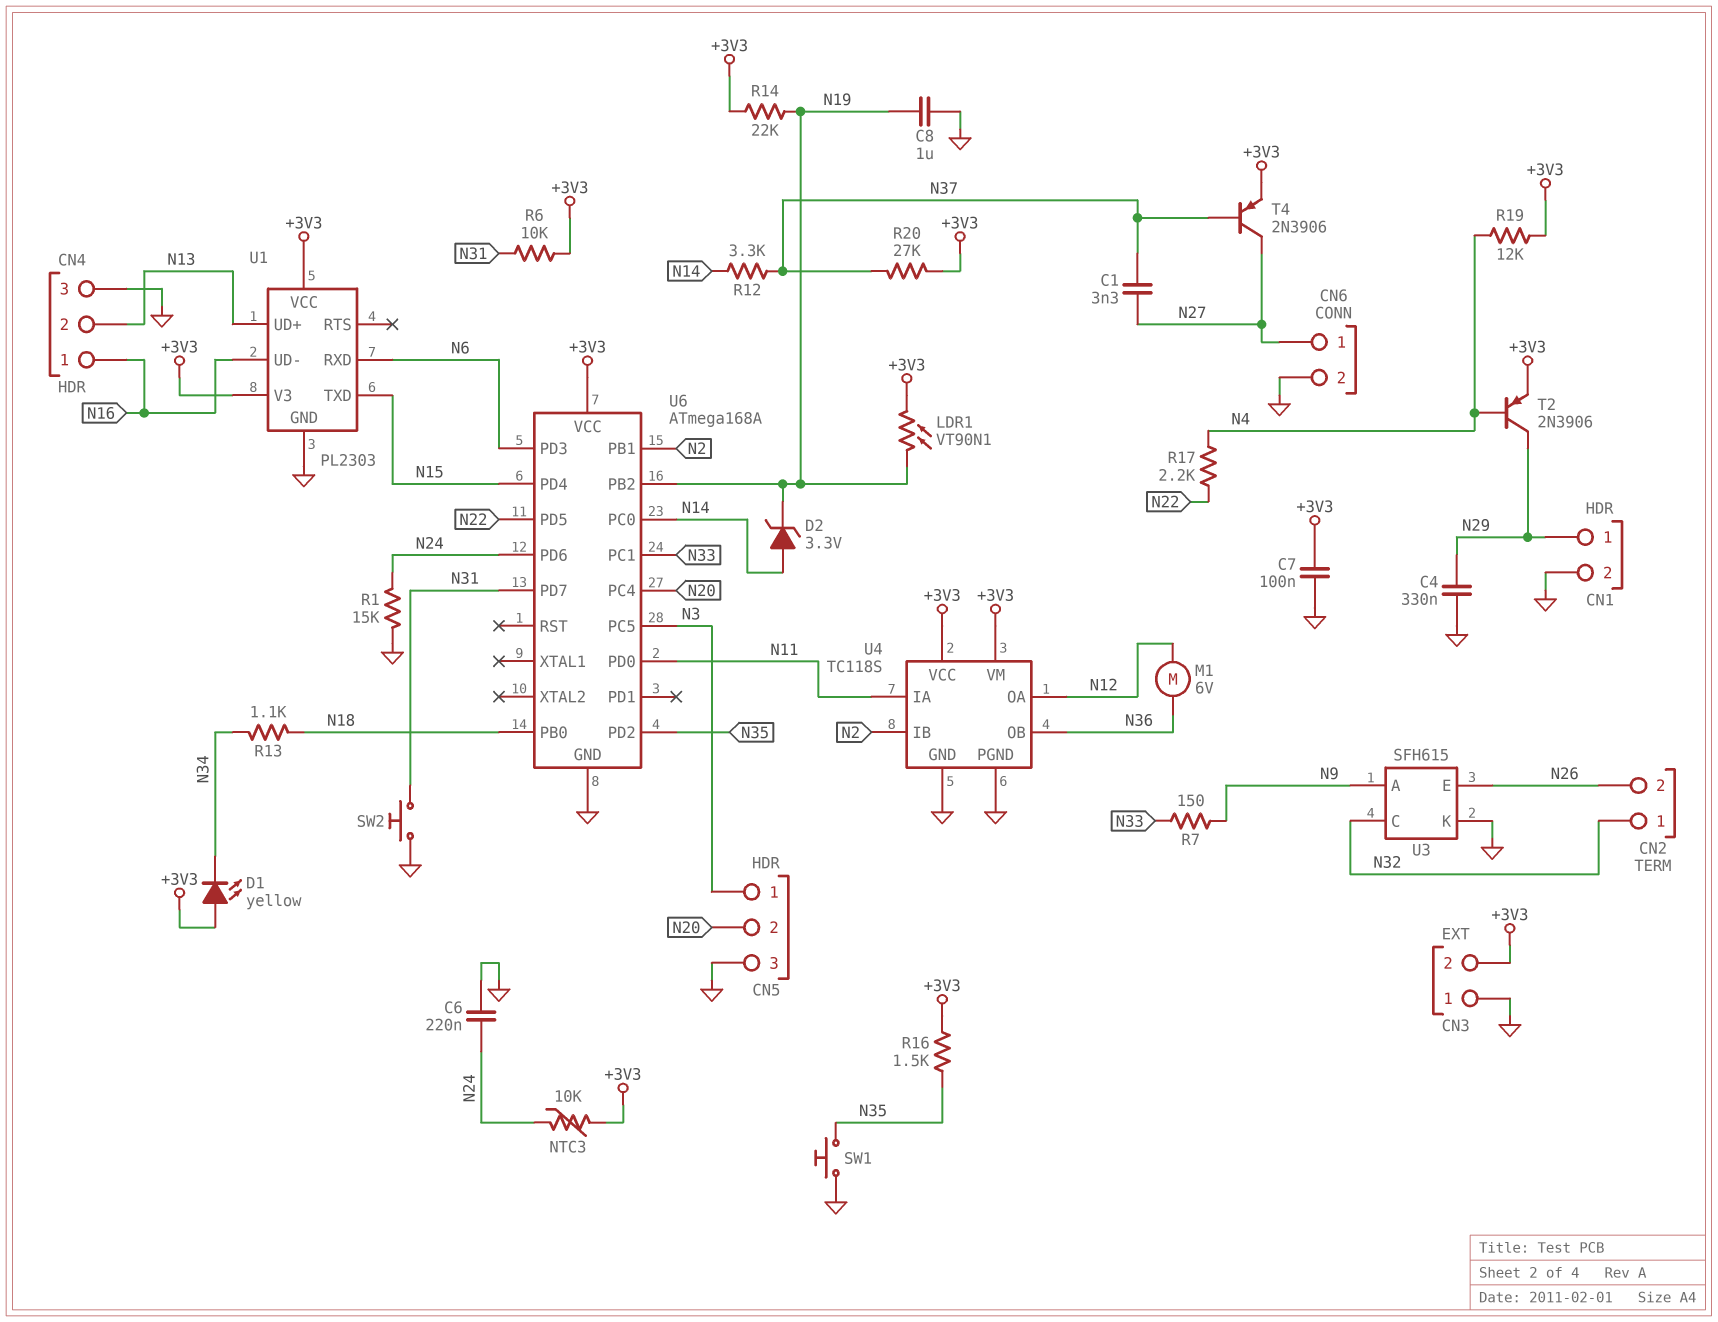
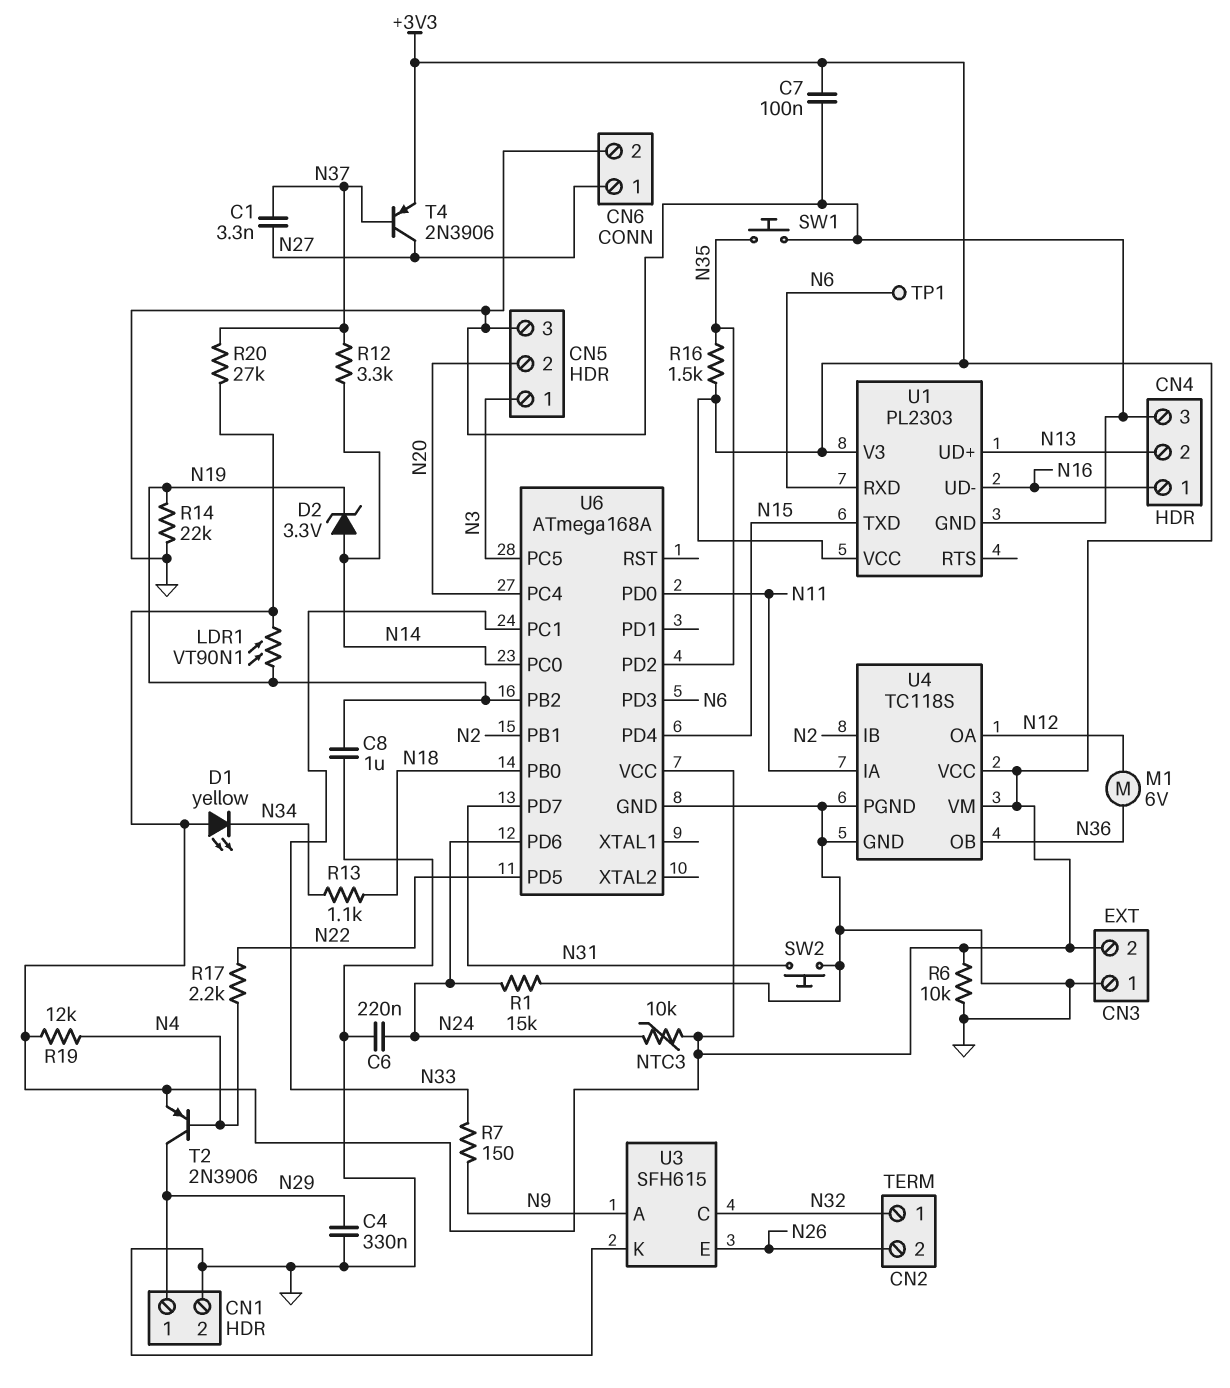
R6: 10k (+3V3, N31) -> 10k (+3V3, GND)
R14: 22k (+3V3, N19) -> 22k (GND, N19)
TP1: none -> test point (N6)

